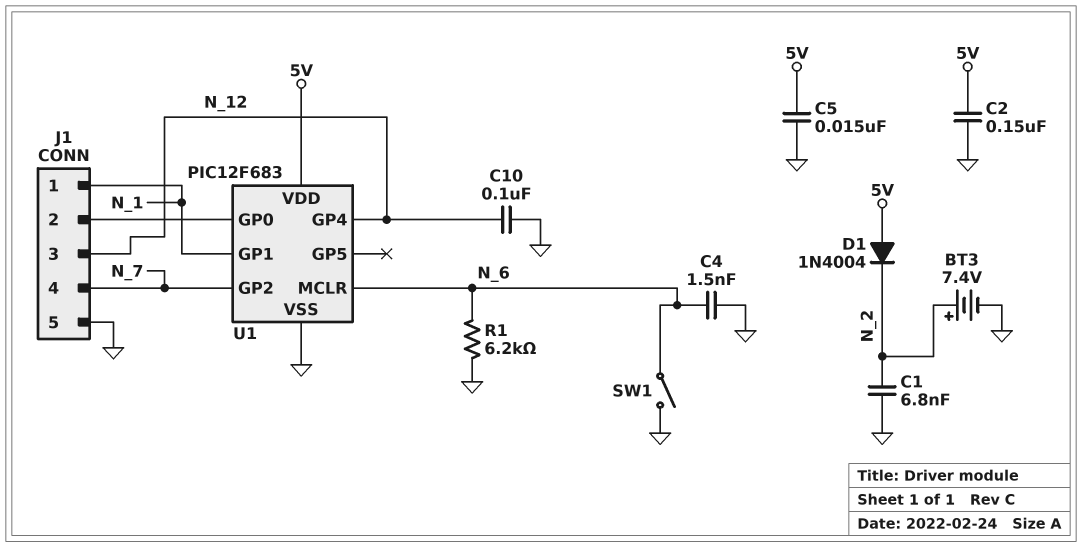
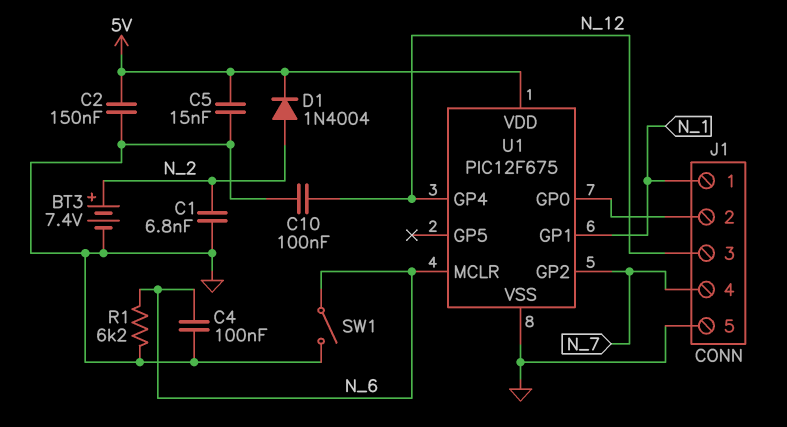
C4: 1.5nF (GND, N_6) -> 100nF (GND, N_6)
D1: diode 1N4004 (A 5V, K N_2) -> diode 1N4004 (A N_2, K 5V)
U1: PIC12F683 -> PIC12F675

